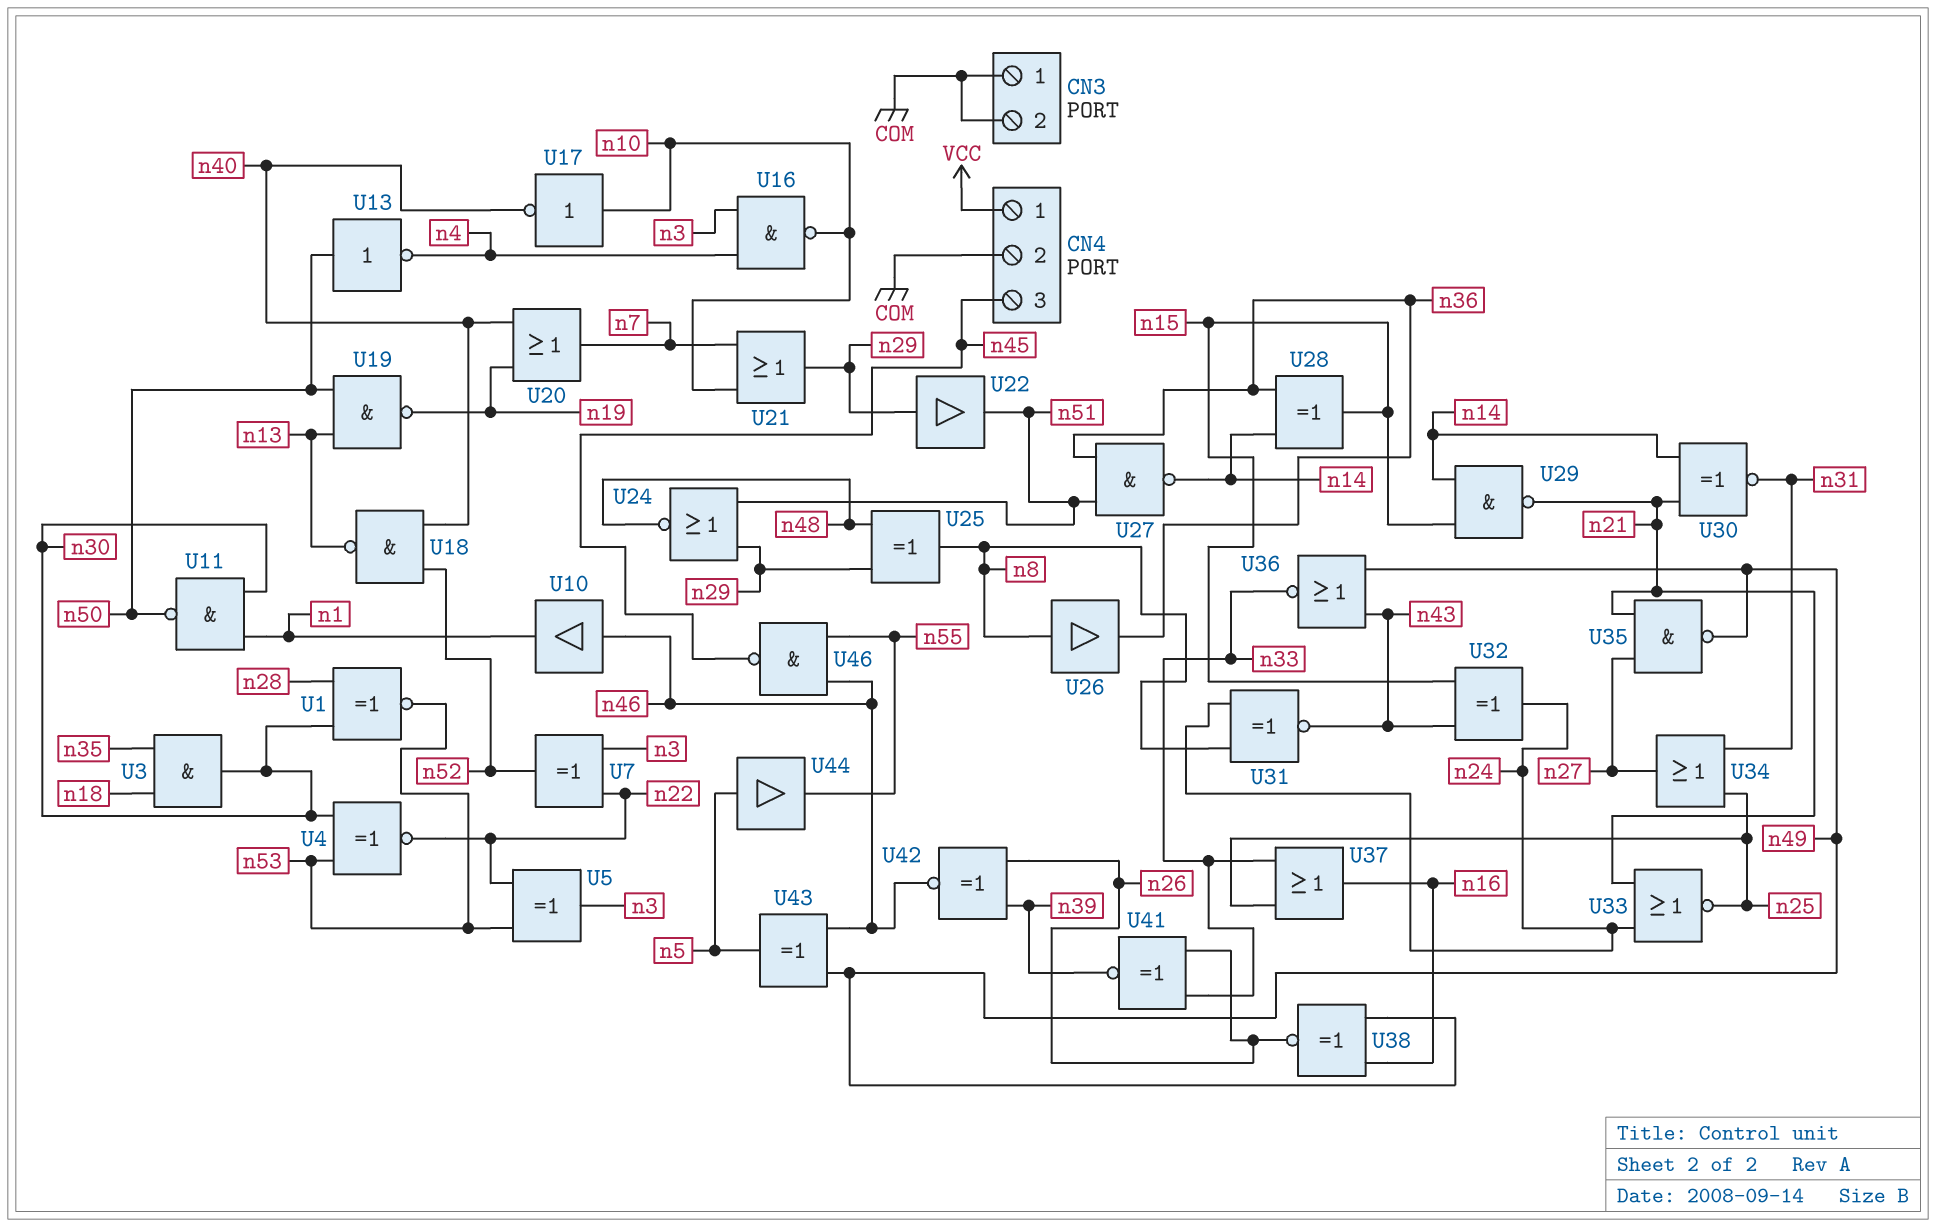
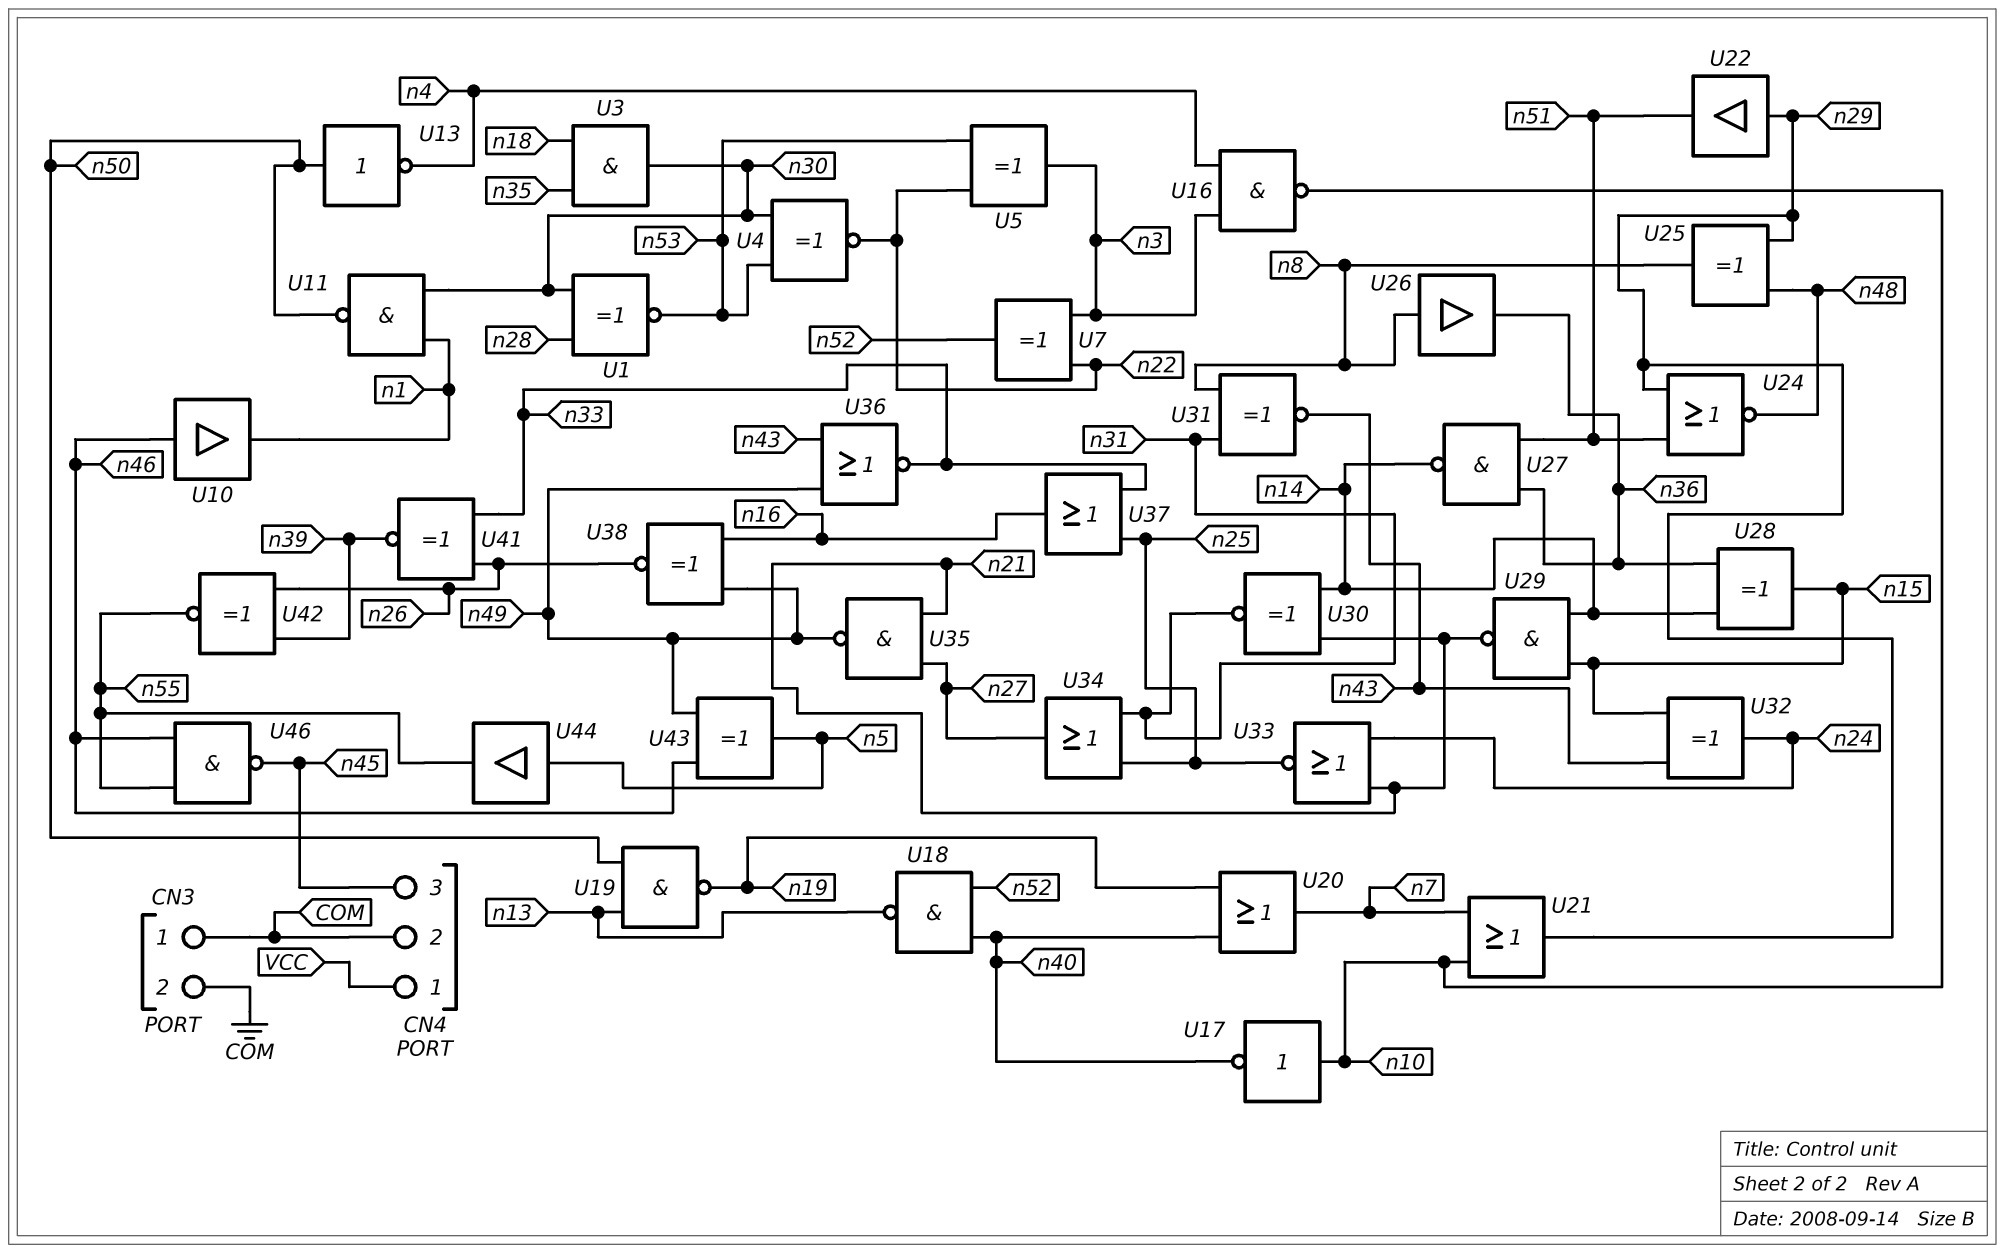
U31: XNOR (in n8, in n24, out n43) -> XNOR (in n8, in n31, out n43)
U42: XNOR (in n26, in n39, out n46) -> XNOR (in n26, in n39, out n55)

